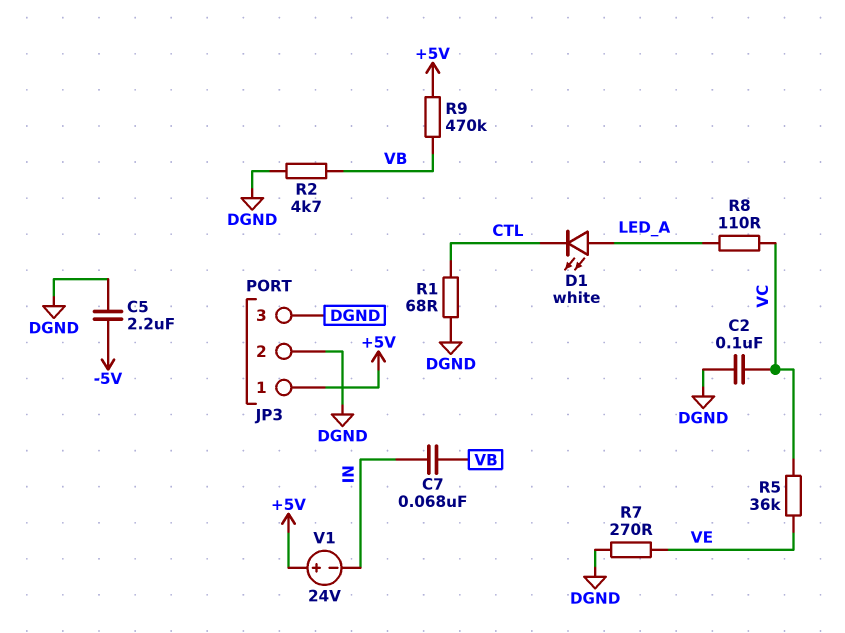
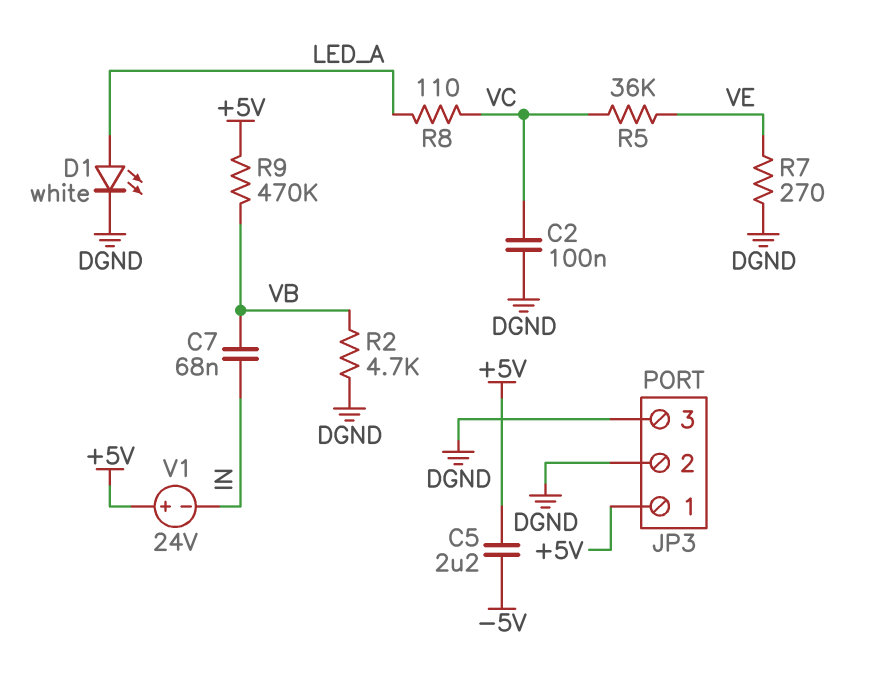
C5: 2.2uF (-5V, DGND) -> 2.2uF (+5V, -5V)
D1: LED white (A LED_A, K CTL) -> LED white (A LED_A, K DGND)
R1: 68 (CTL, DGND) -> none

